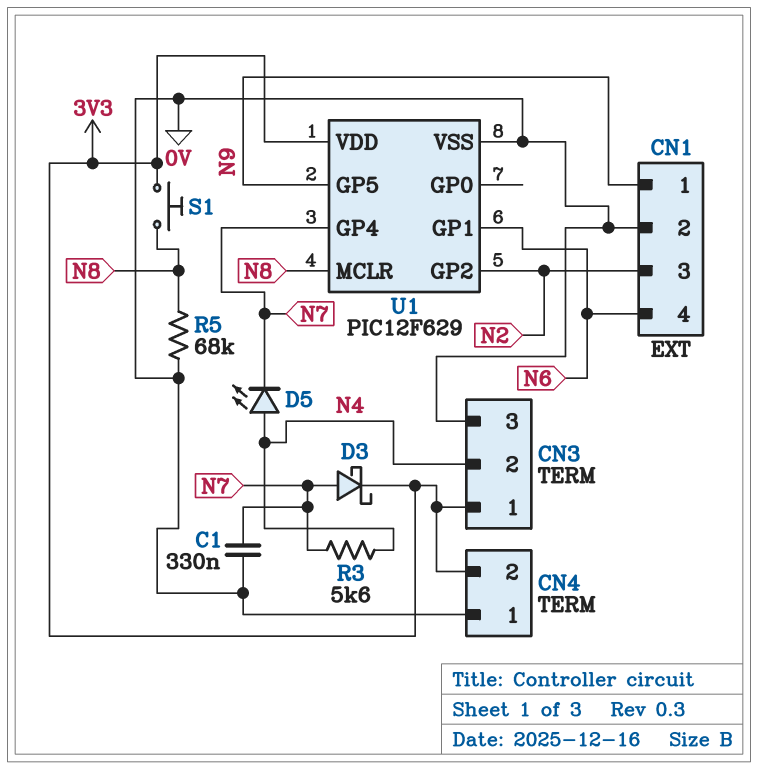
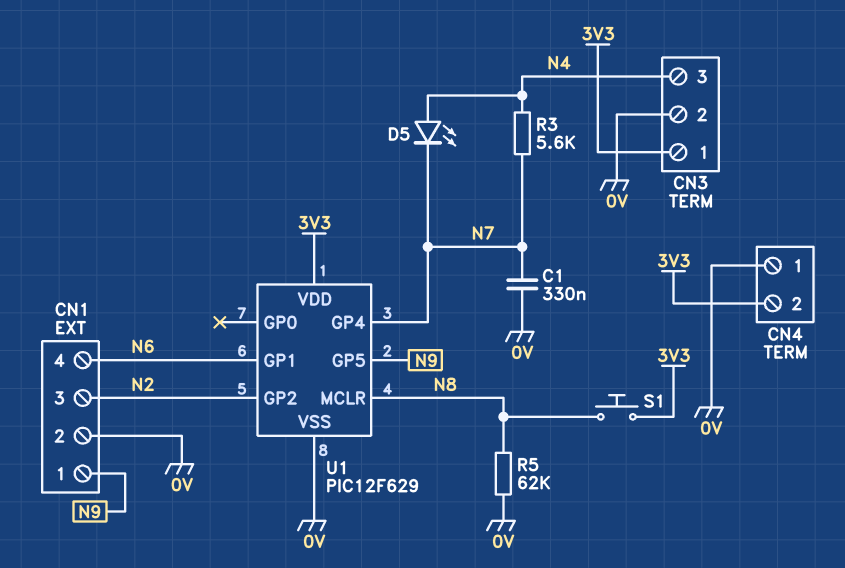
CN3 pin 2: N4 -> 0V
CN3 pin 3: 0V -> N4
D3: schottky (A N7, K 3V3) -> none
R5: 68k (0V, N8) -> 62k (0V, N8)

